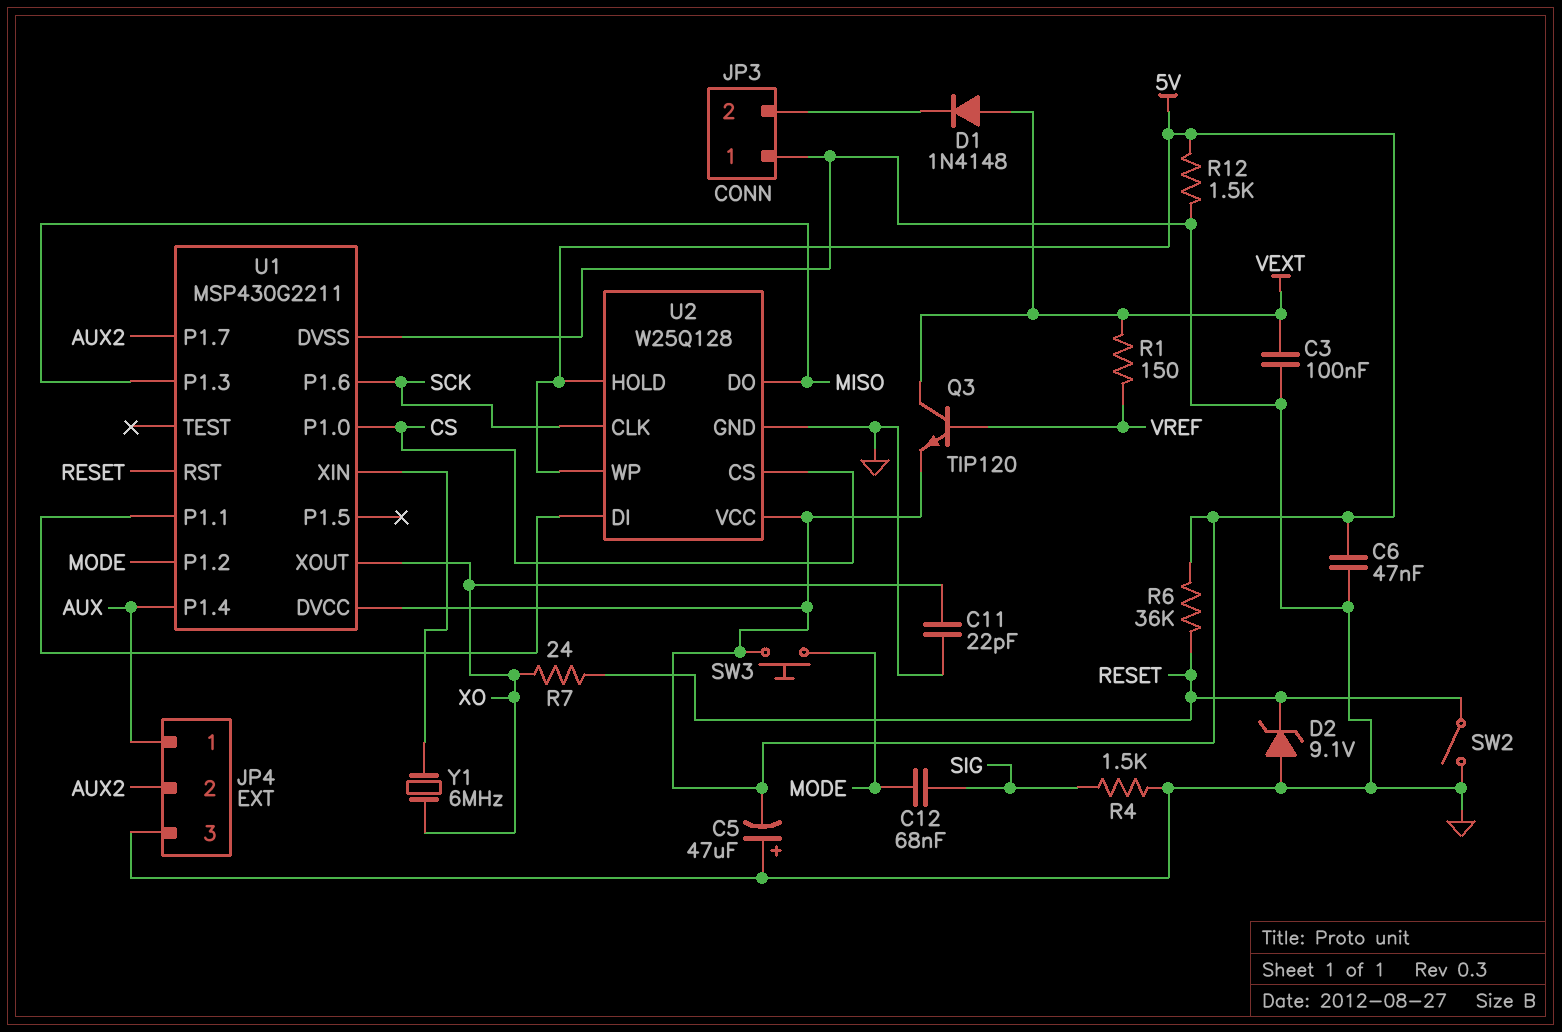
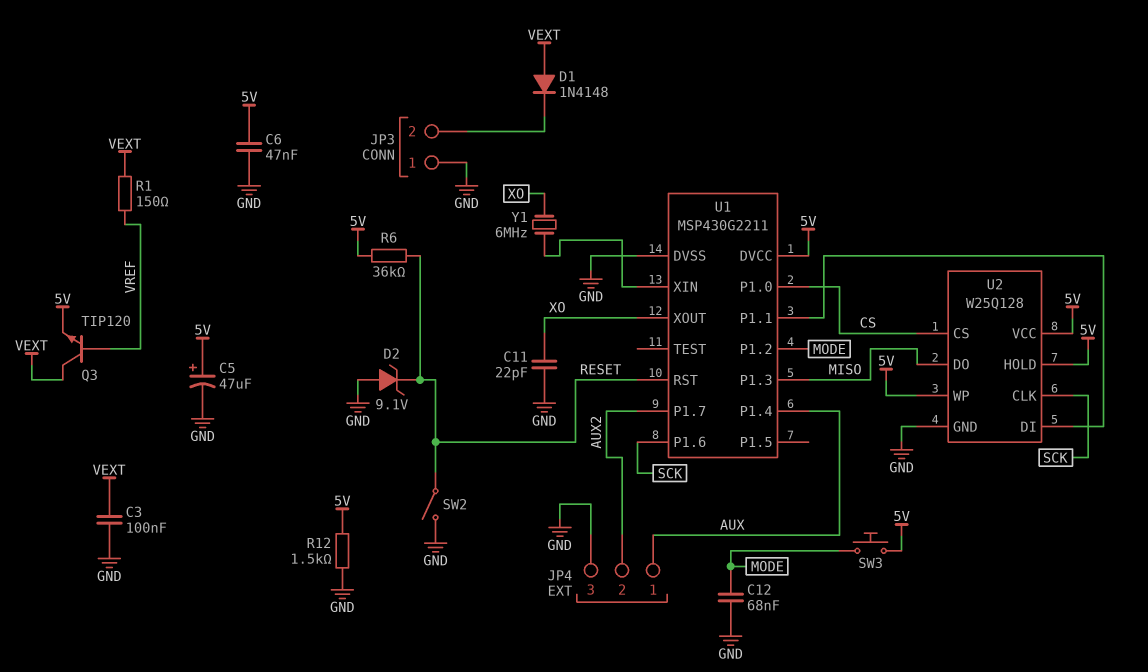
C5: 47uF (plus GND, minus 5V) -> 47uF (plus 5V, minus GND)
C12: 68nF (MODE, SIG) -> 68nF (GND, MODE)
R4: 1.5k (GND, SIG) -> none
R7: 24 (RESET, XO) -> none

